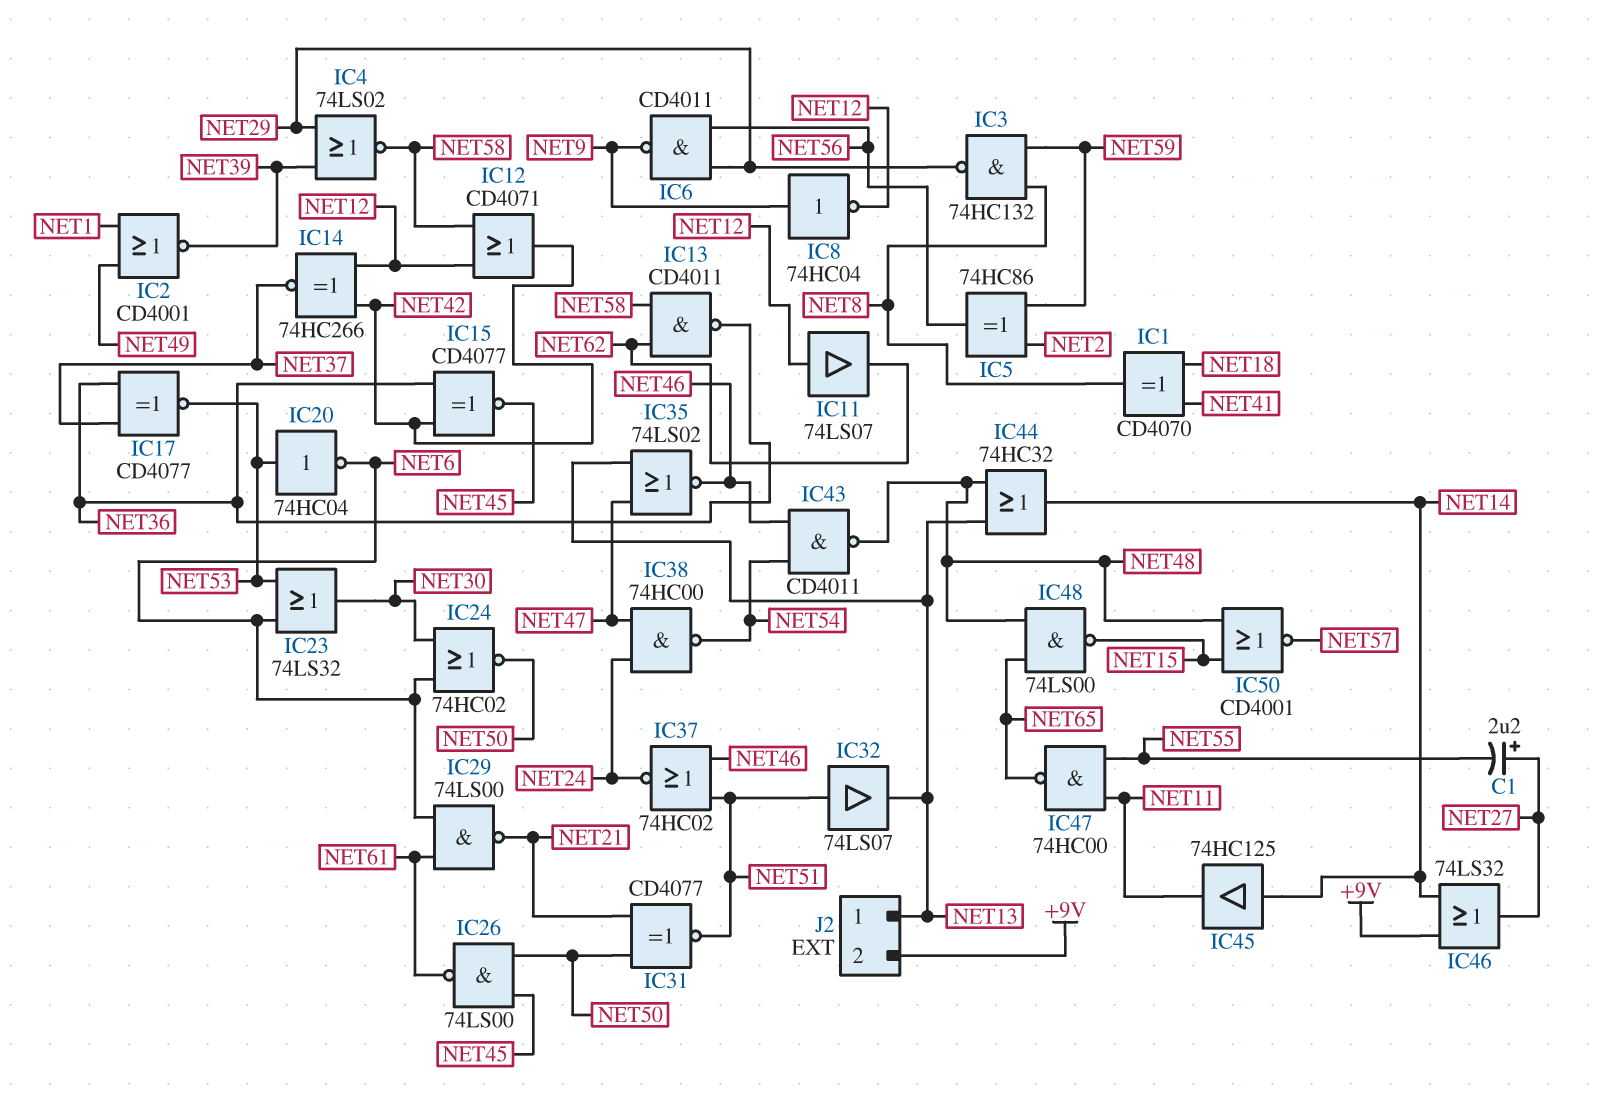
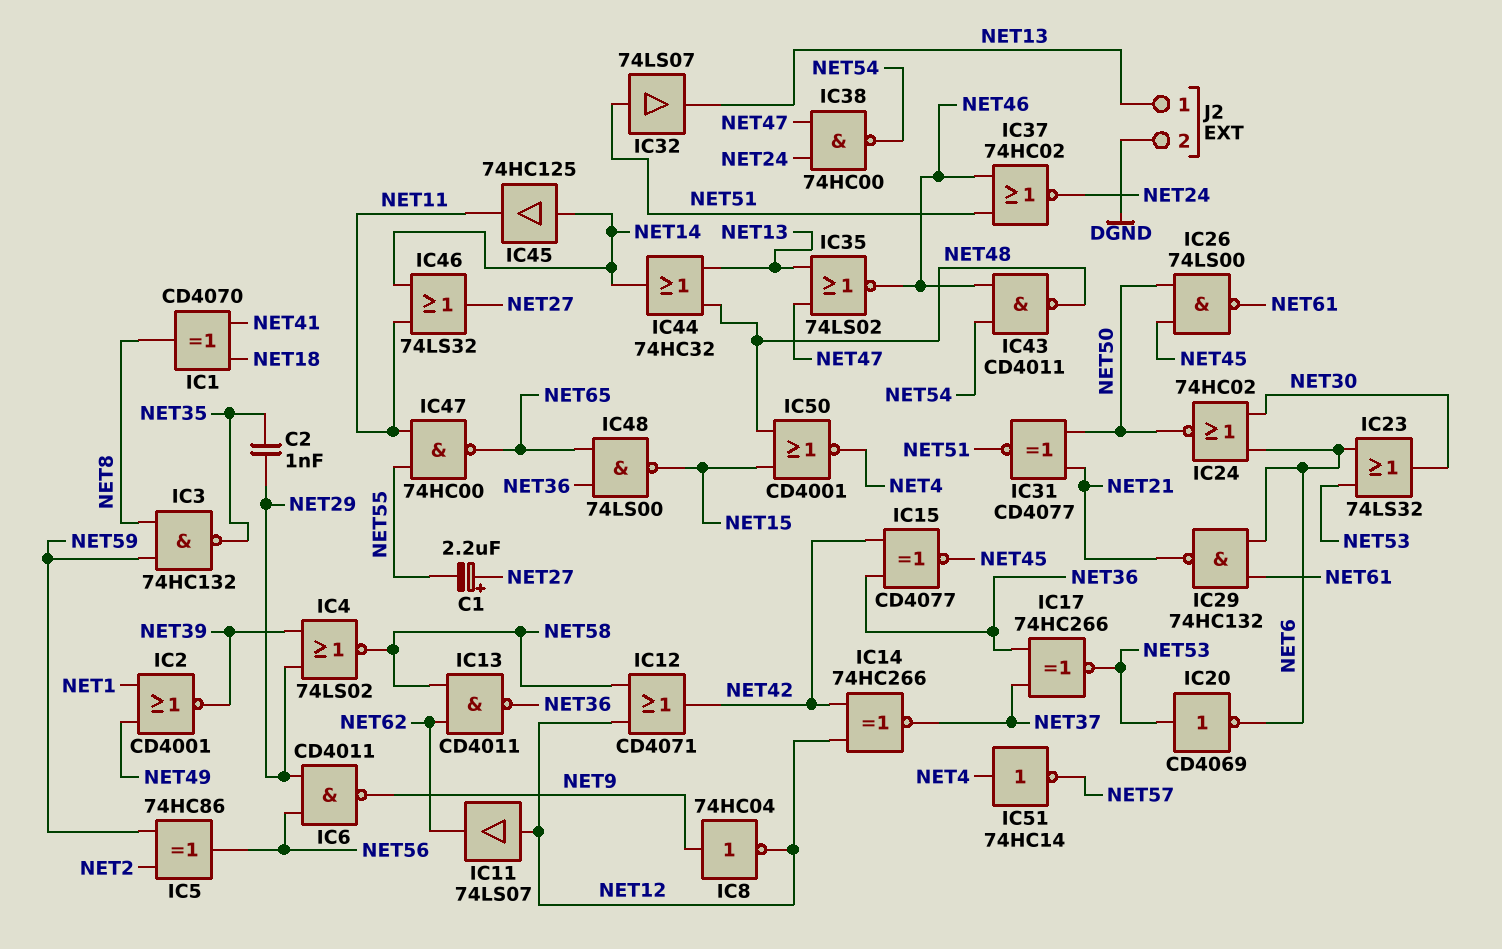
C2: none -> 1nF (NET29, NET35)
IC3: NAND 74HC132 (in NET8, in NET59, out NET29) -> NAND 74HC132 (in NET8, in NET59, out NET35)
IC17: XNOR CD4077 (in NET36, in NET37, out NET53) -> XNOR 74HC266 (in NET36, in NET37, out NET53)
IC20: NOT 74HC04 (in NET53, out NET6) -> NOT CD4069 (in NET53, out NET6)
IC29: NAND 74LS00 (in NET6, in NET61, out NET21) -> NAND 74HC132 (in NET6, in NET61, out NET21)
IC46: OR 74LS32 (in +9V, in NET14, out NET27) -> OR 74LS32 (in NET11, in NET14, out NET27)
IC48: NAND 74LS00 (in NET48, in NET65, out NET15) -> NAND 74LS00 (in NET36, in NET65, out NET15)
IC50: NOR CD4001 (in NET15, in NET48, out NET57) -> NOR CD4001 (in NET15, in NET48, out NET4)
IC51: none -> NOT 74HC14 (in NET4, out NET57)
J2 pin 2: +9V -> DGND

